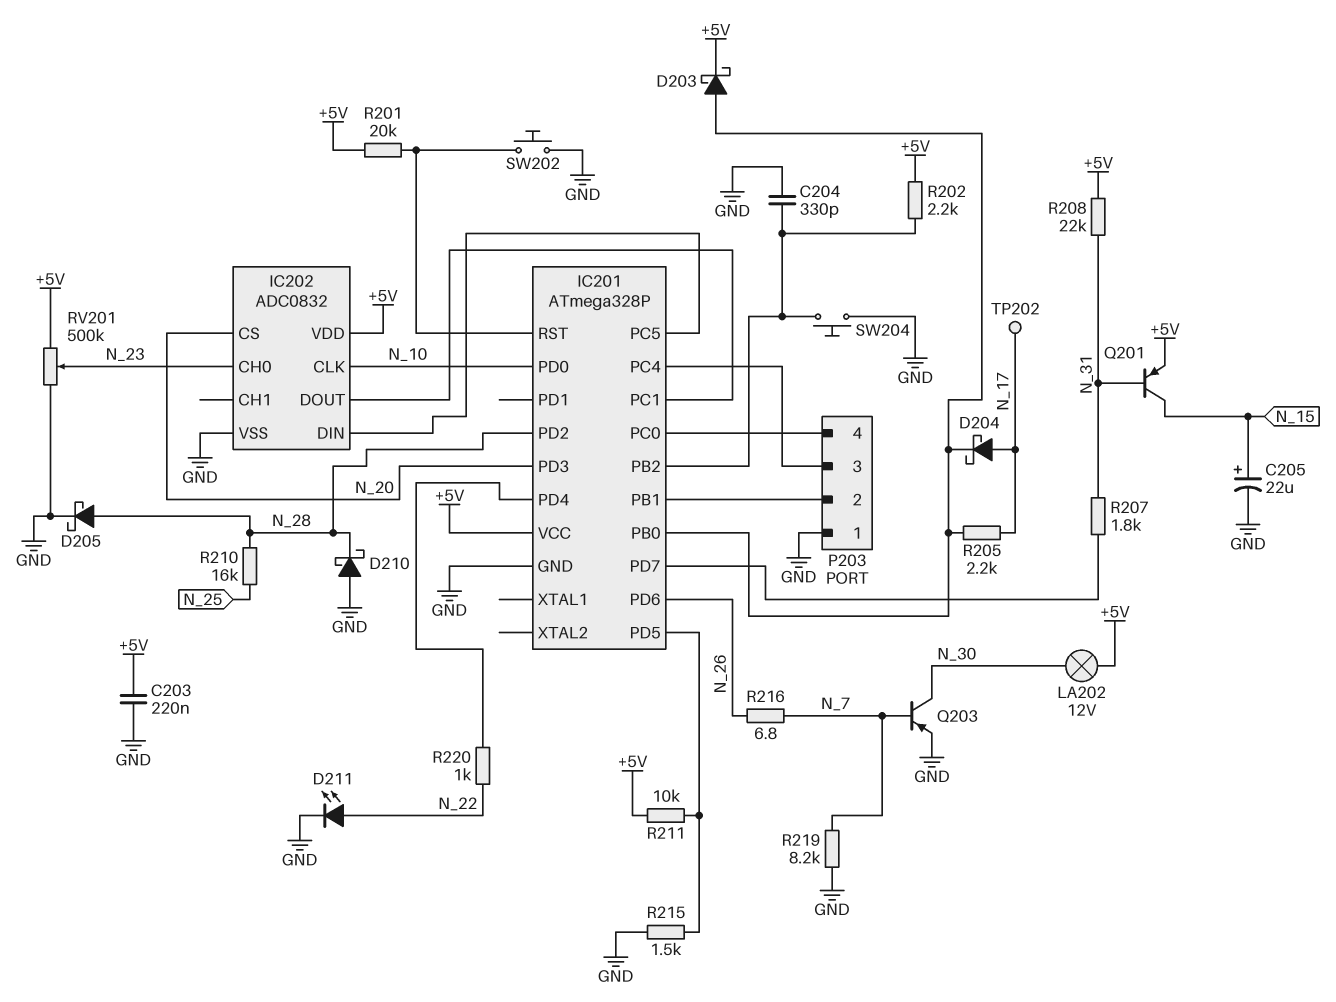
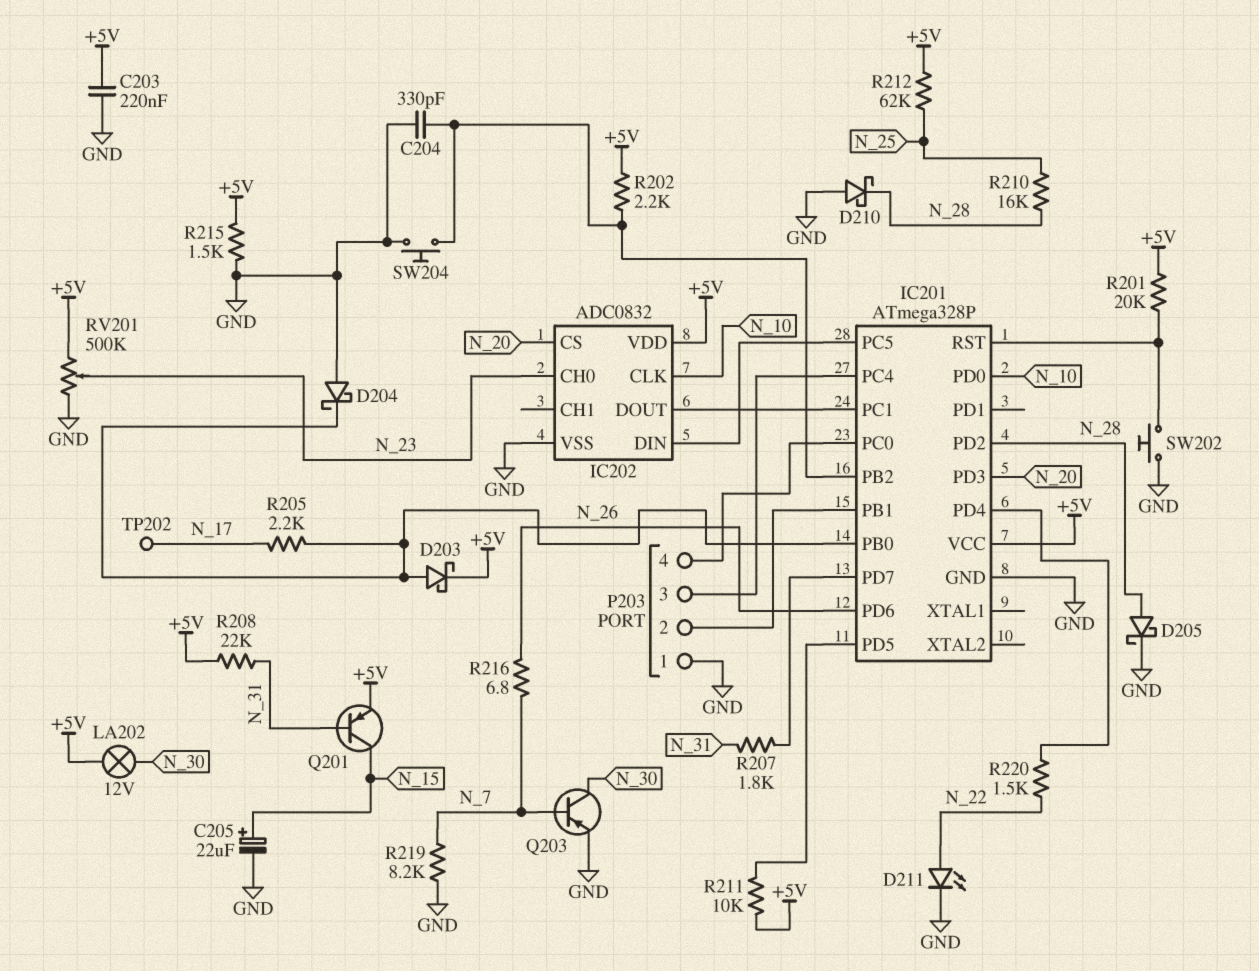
D204: schottky (A N_17, K IC201/PB0) -> schottky (A GND, K IC201/PB0)
R212: none -> 62k (+5V, N_25)
R215: 1.5k (GND, IC201/PD5) -> 1.5k (+5V, GND)
R220: 1k (IC201/PD4, N_22) -> 1.5k (IC201/PD4, N_22)

